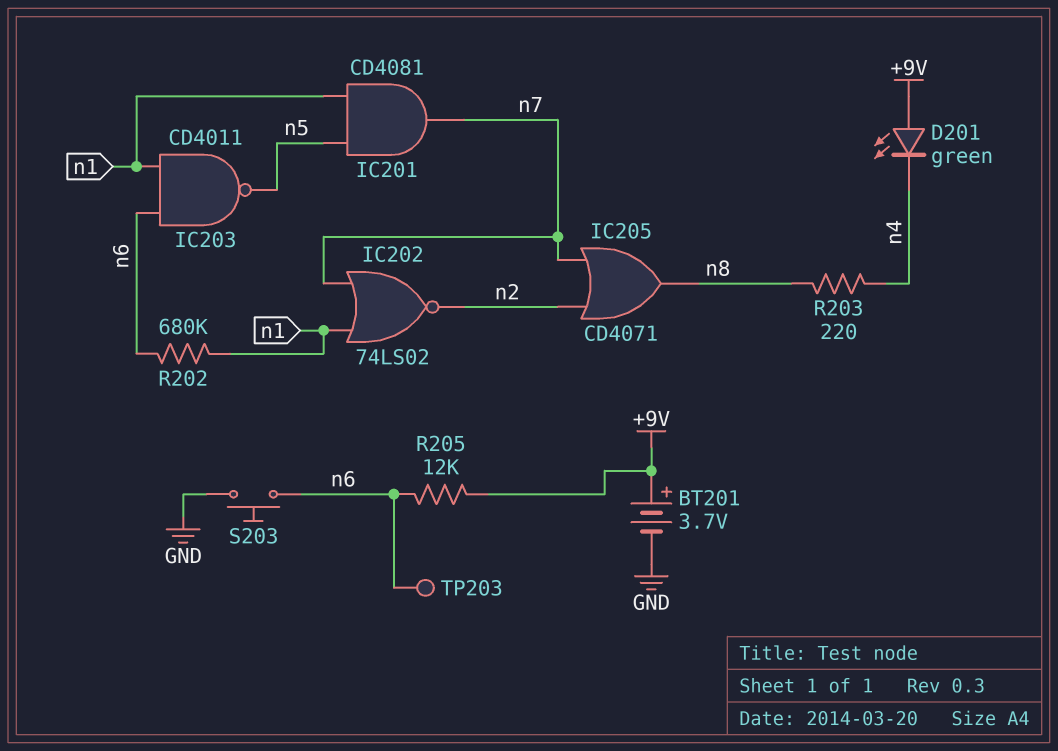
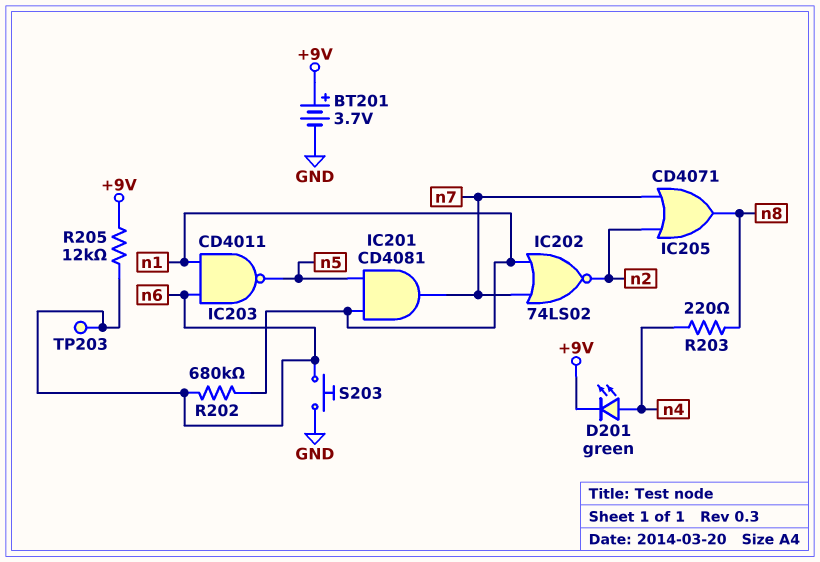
D201: LED green (A +9V, K n4) -> LED green (A n4, K +9V)

